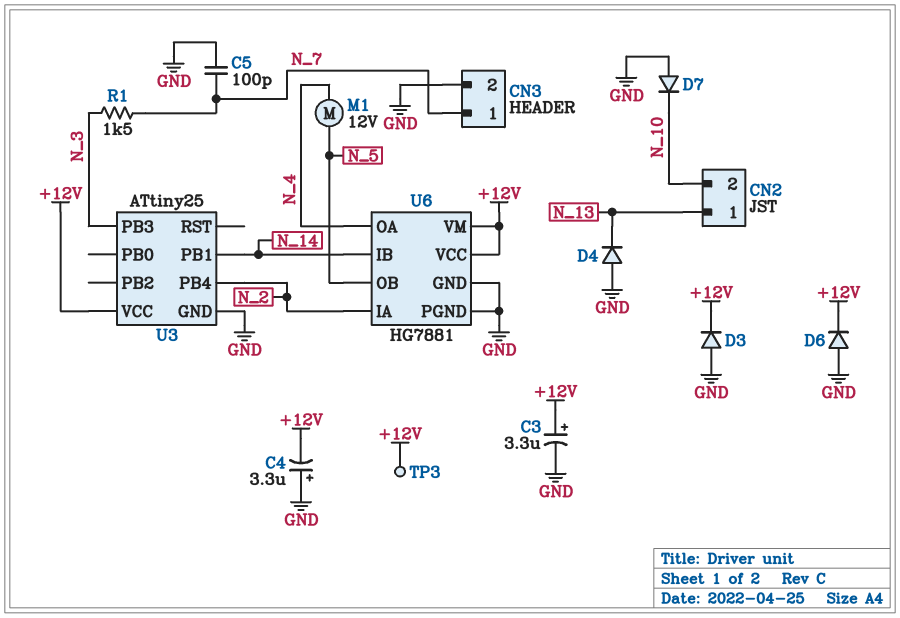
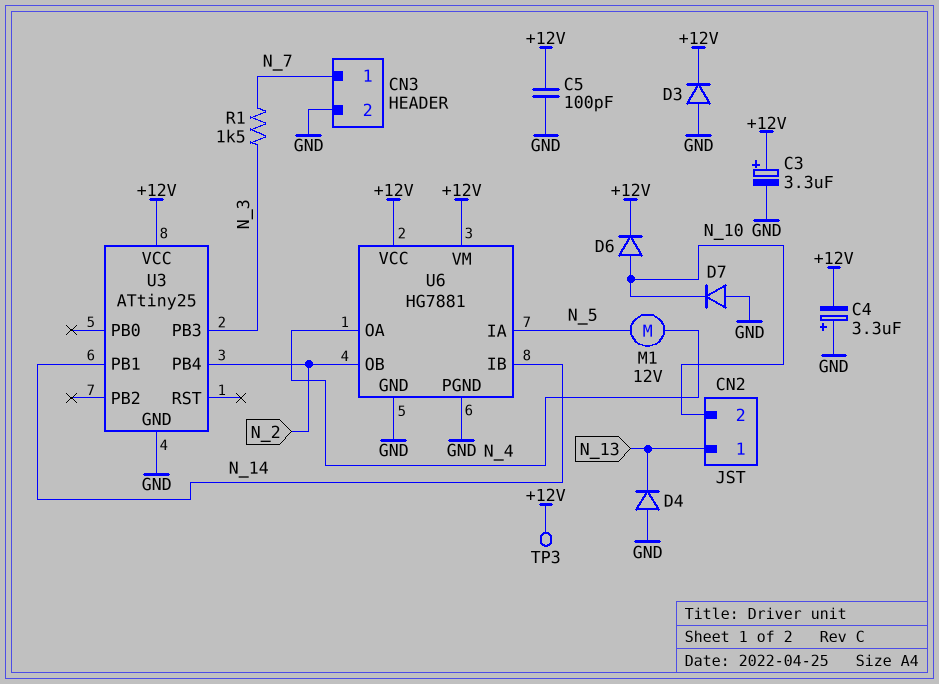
C5: 100pF (GND, N_7) -> 100pF (+12V, GND)
D6: diode (A GND, K +12V) -> diode (A N_10, K +12V)
U6 pin IA: N_2 -> N_5
U6 pin OB: N_5 -> N_2

